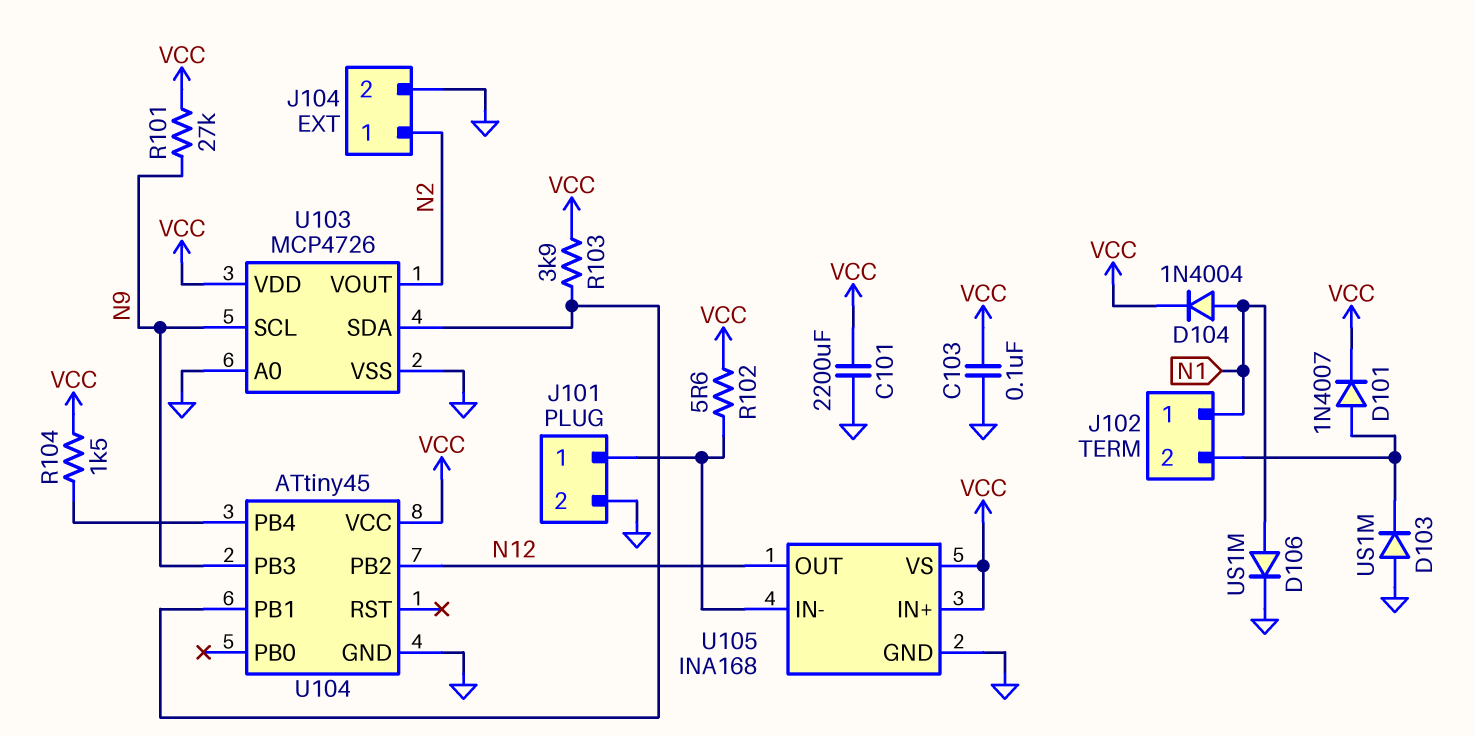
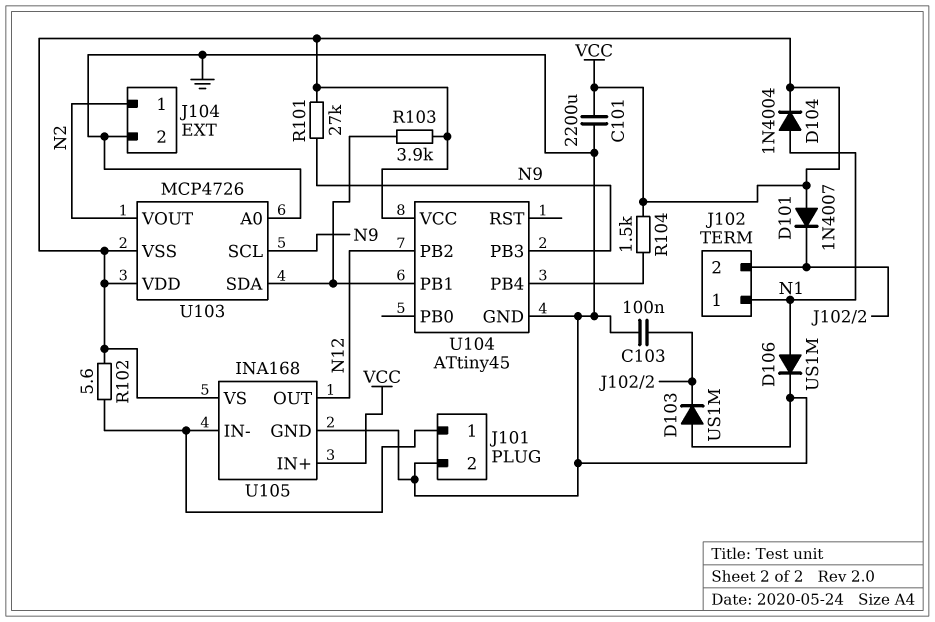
C103: 100nF (GND, VCC) -> 100nF (GND, J102/2)
D101: diode 1N4007 (A J102/2, K VCC) -> diode 1N4007 (A VCC, K J102/2)
U103 pin VSS: GND -> VCC

